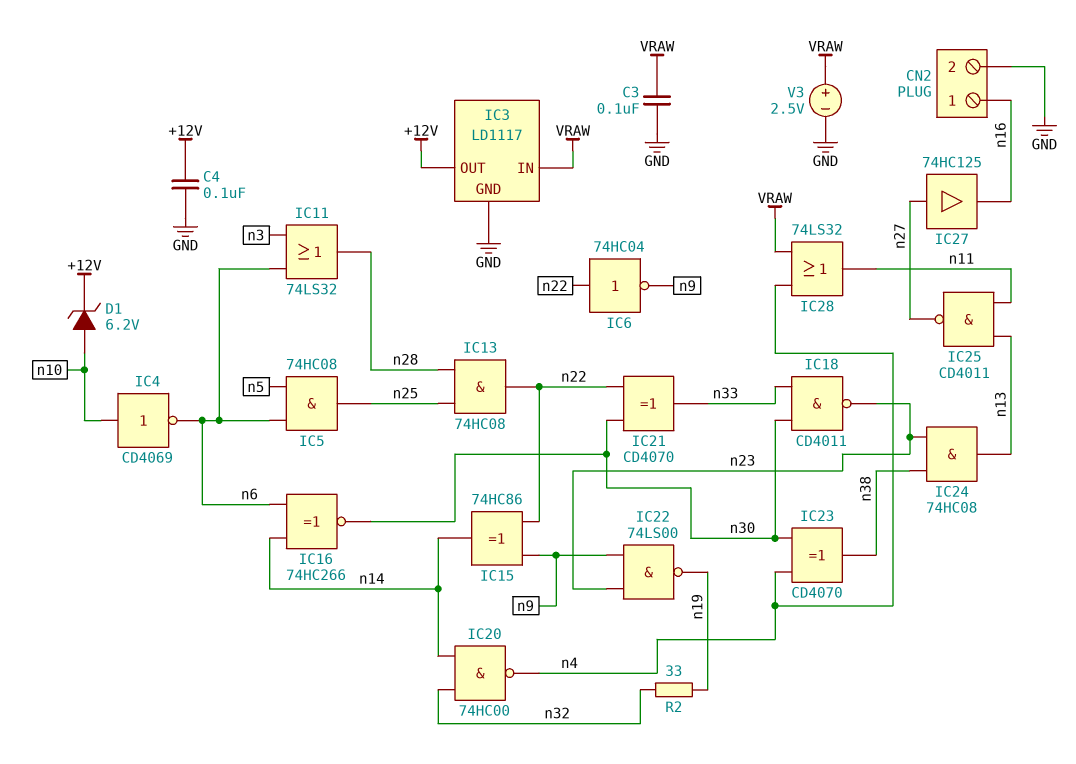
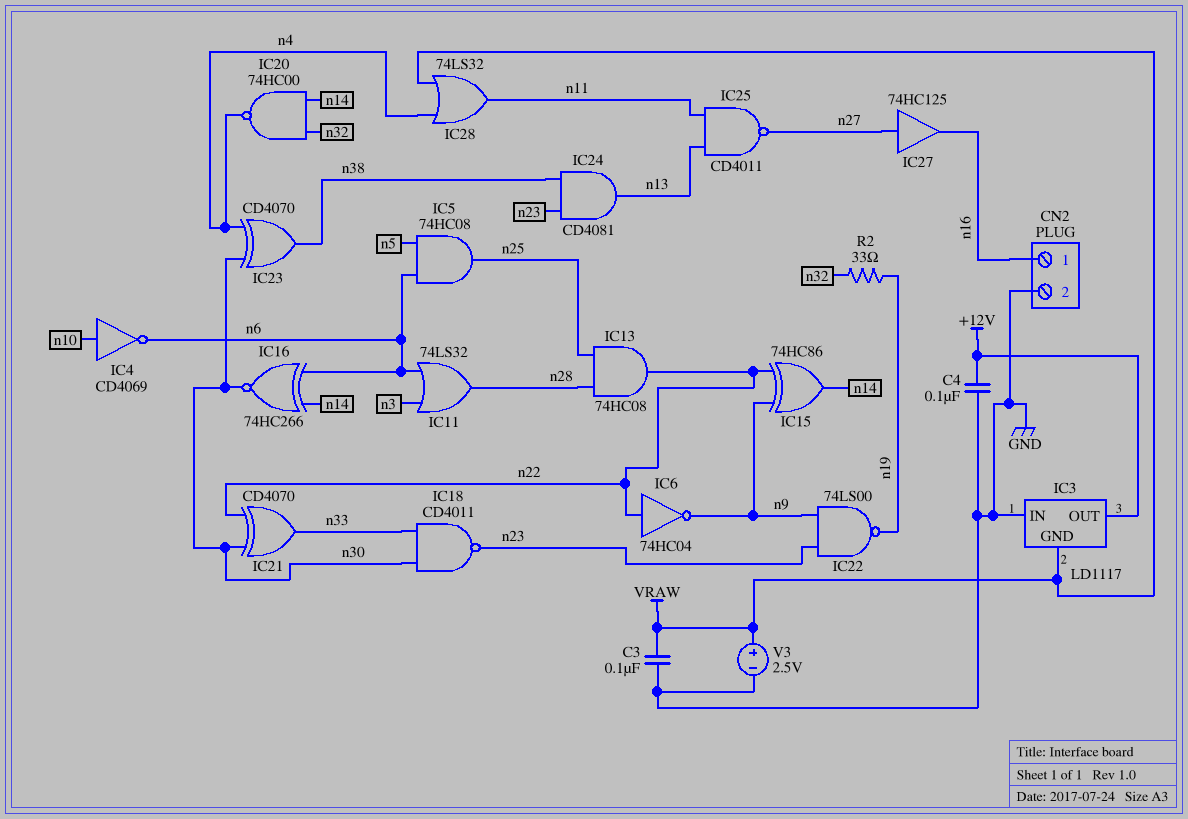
D1: zener 6.2V (A n10, K +12V) -> none
IC3 pin GND: GND -> VRAW
IC3 pin IN: VRAW -> GND
IC24: AND 74HC08 (in n23, in n38, out n13) -> AND CD4081 (in n23, in n38, out n13)

